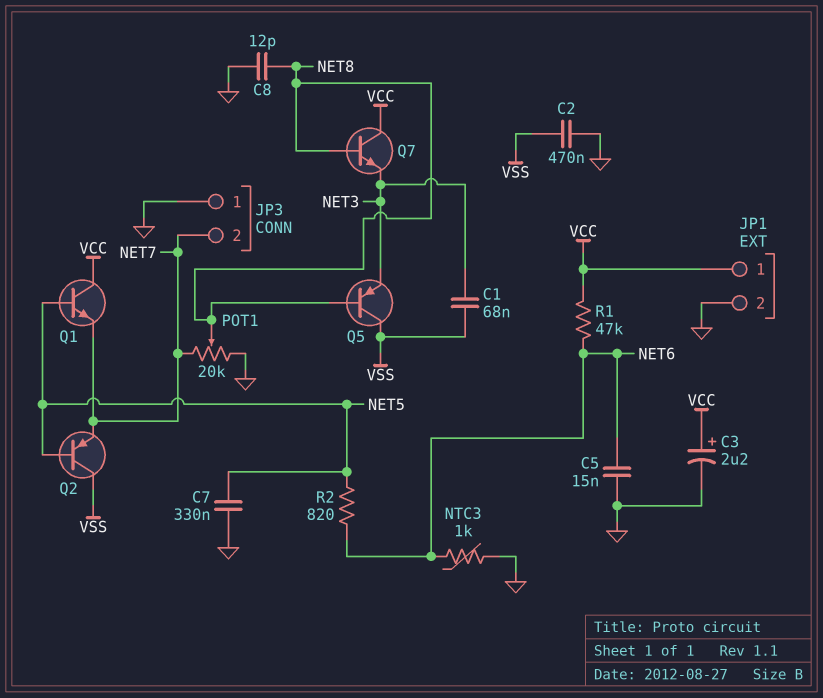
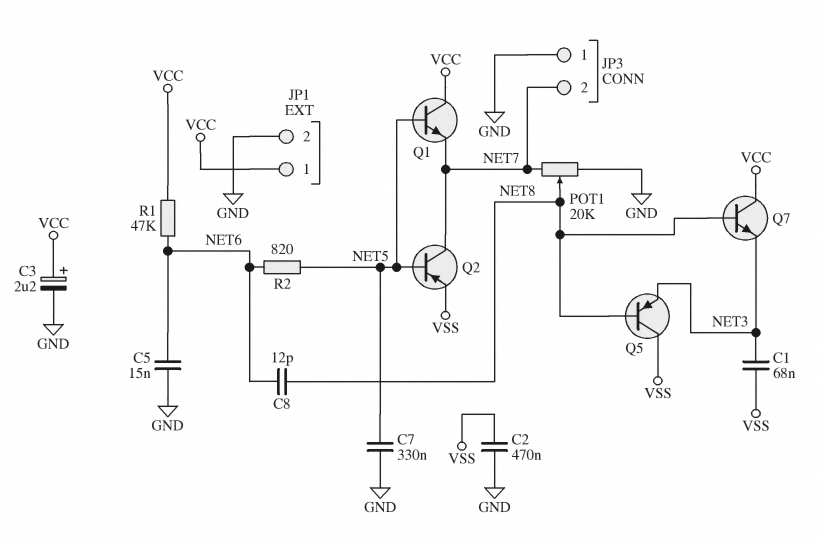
C8: 12pF (GND, NET8) -> 12pF (NET6, NET8)
NTC3: 1k (GND, NET6) -> none
Q2: PNP (B NET5, C VSS, E NET7) -> PNP (B NET5, C NET7, E VSS)

